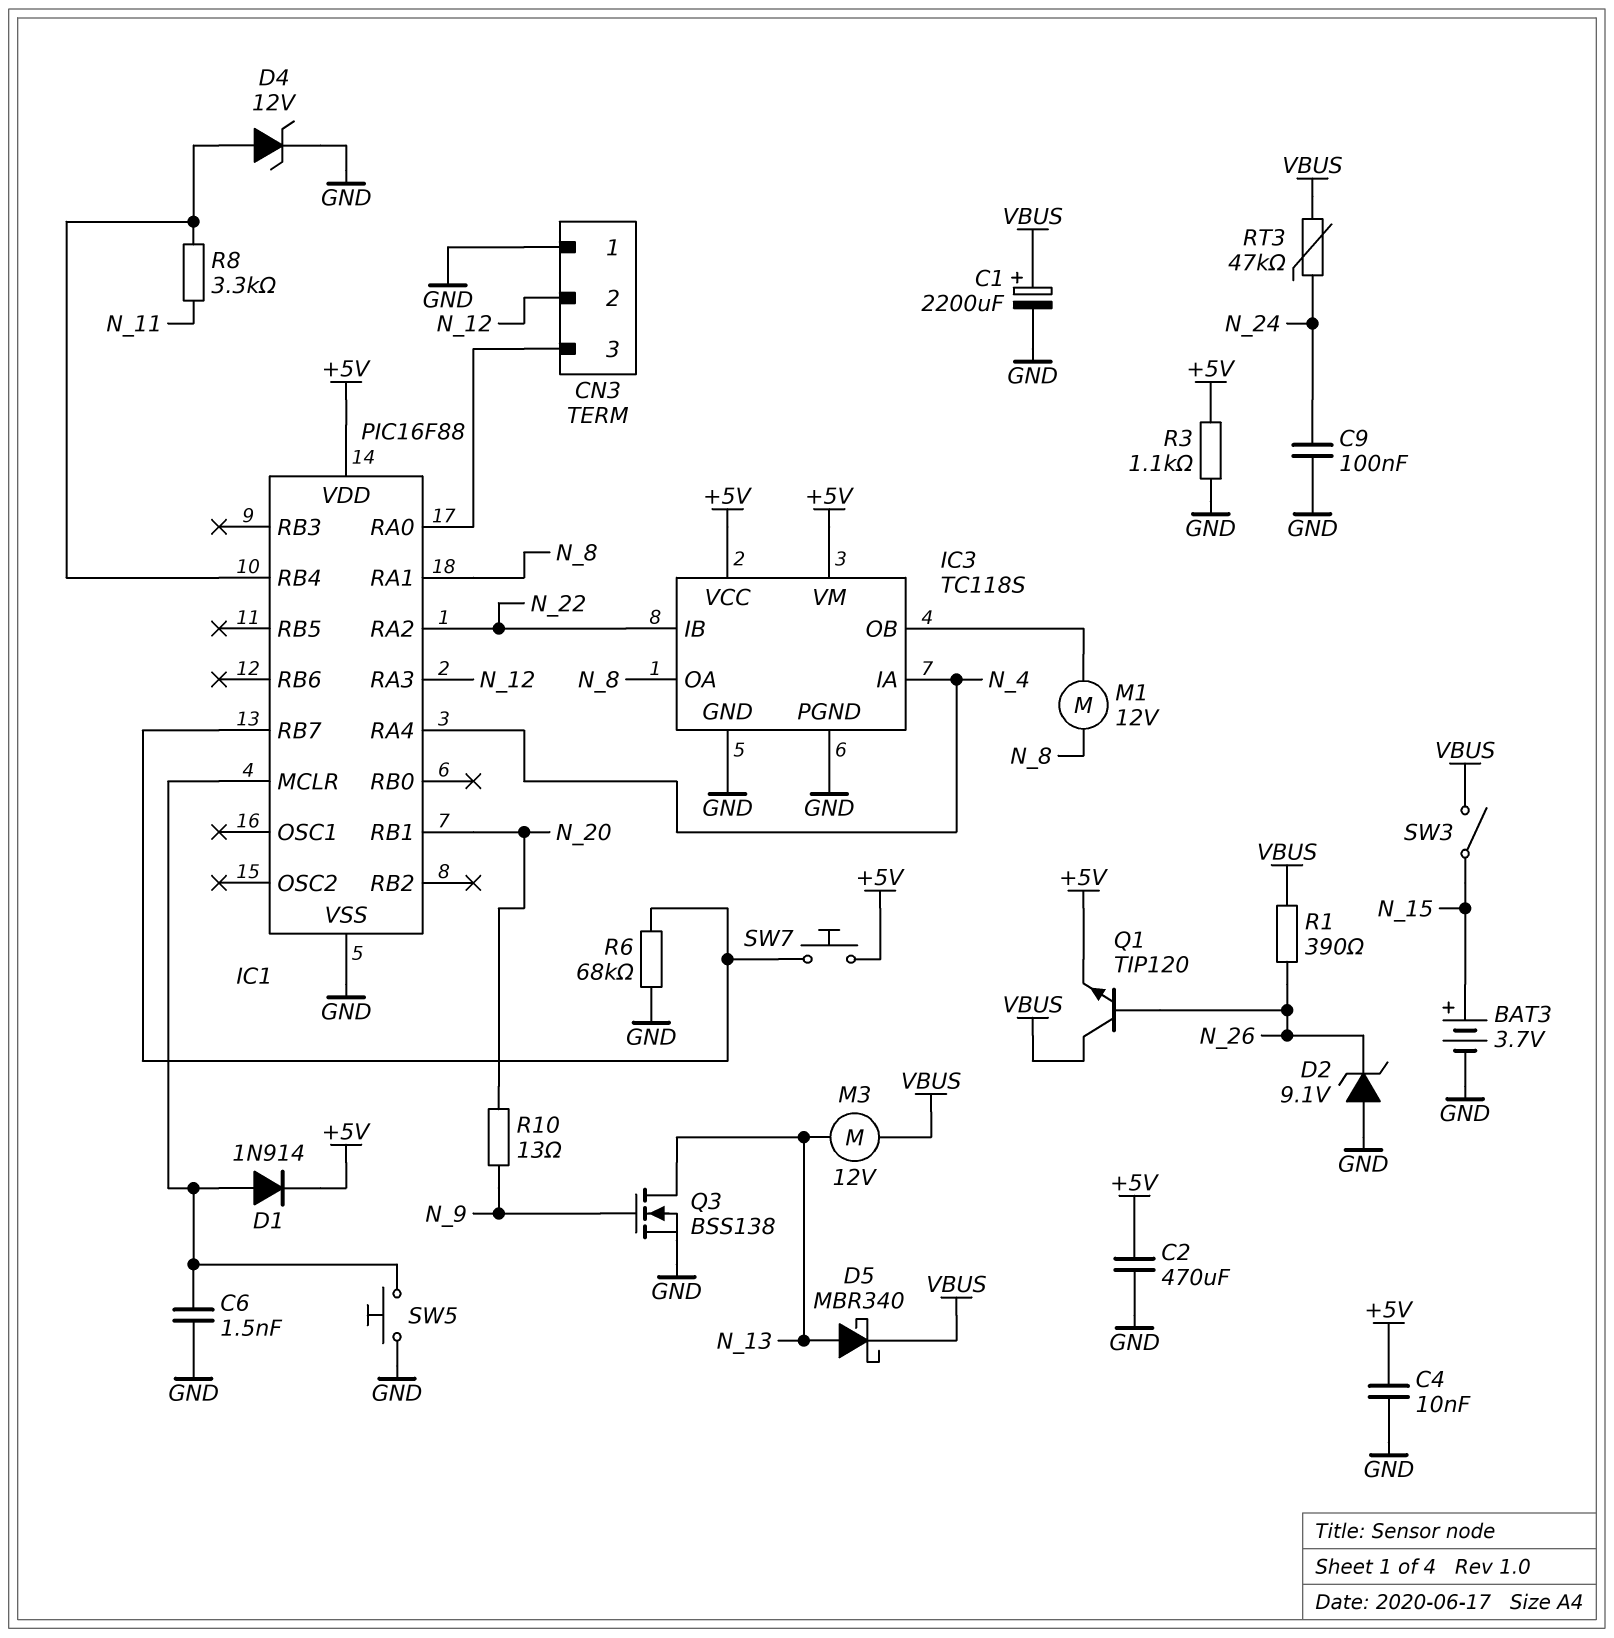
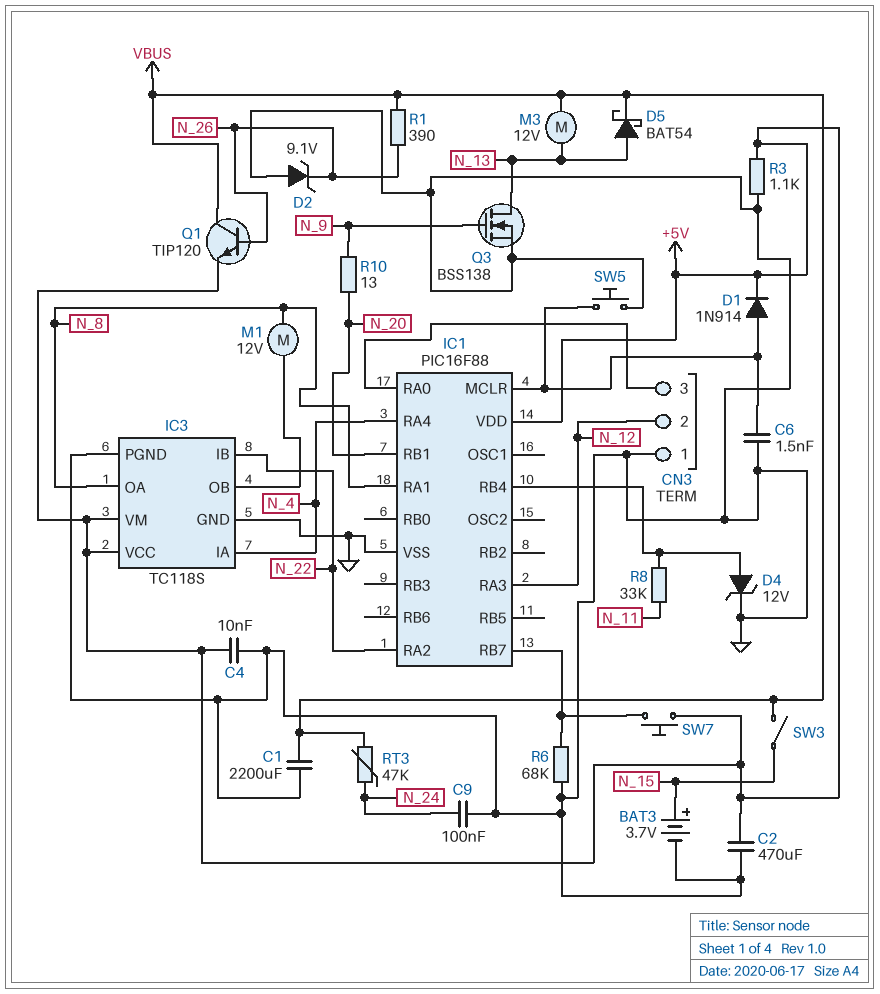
C1: 2200uF (plus VBUS, minus GND) -> 2200uF (GND, VBUS)
D5: schottky MBR340 (A N_13, K VBUS) -> schottky BAT54 (A N_13, K VBUS)
R8: 3.3k (IC1/RB4, N_11) -> 33k (IC1/RB4, N_11)

